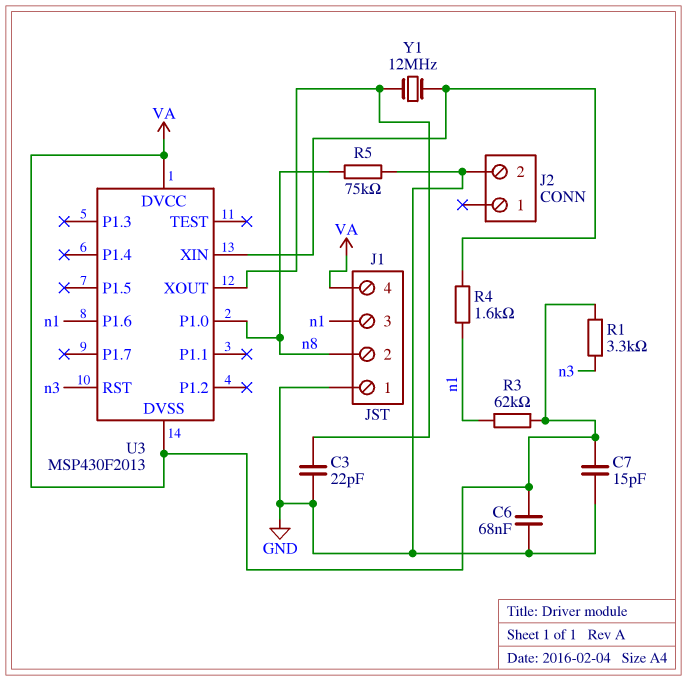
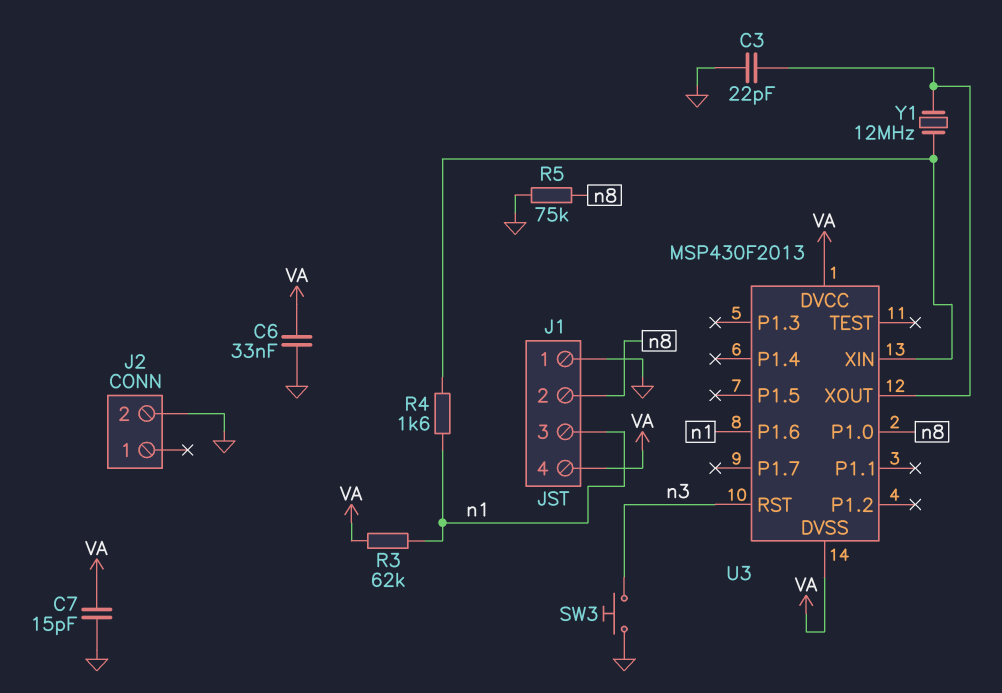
C6: 68nF (GND, VA) -> 33nF (GND, VA)
R1: 3.3k (VA, n3) -> none
SW3: none -> button (GND, n3)

